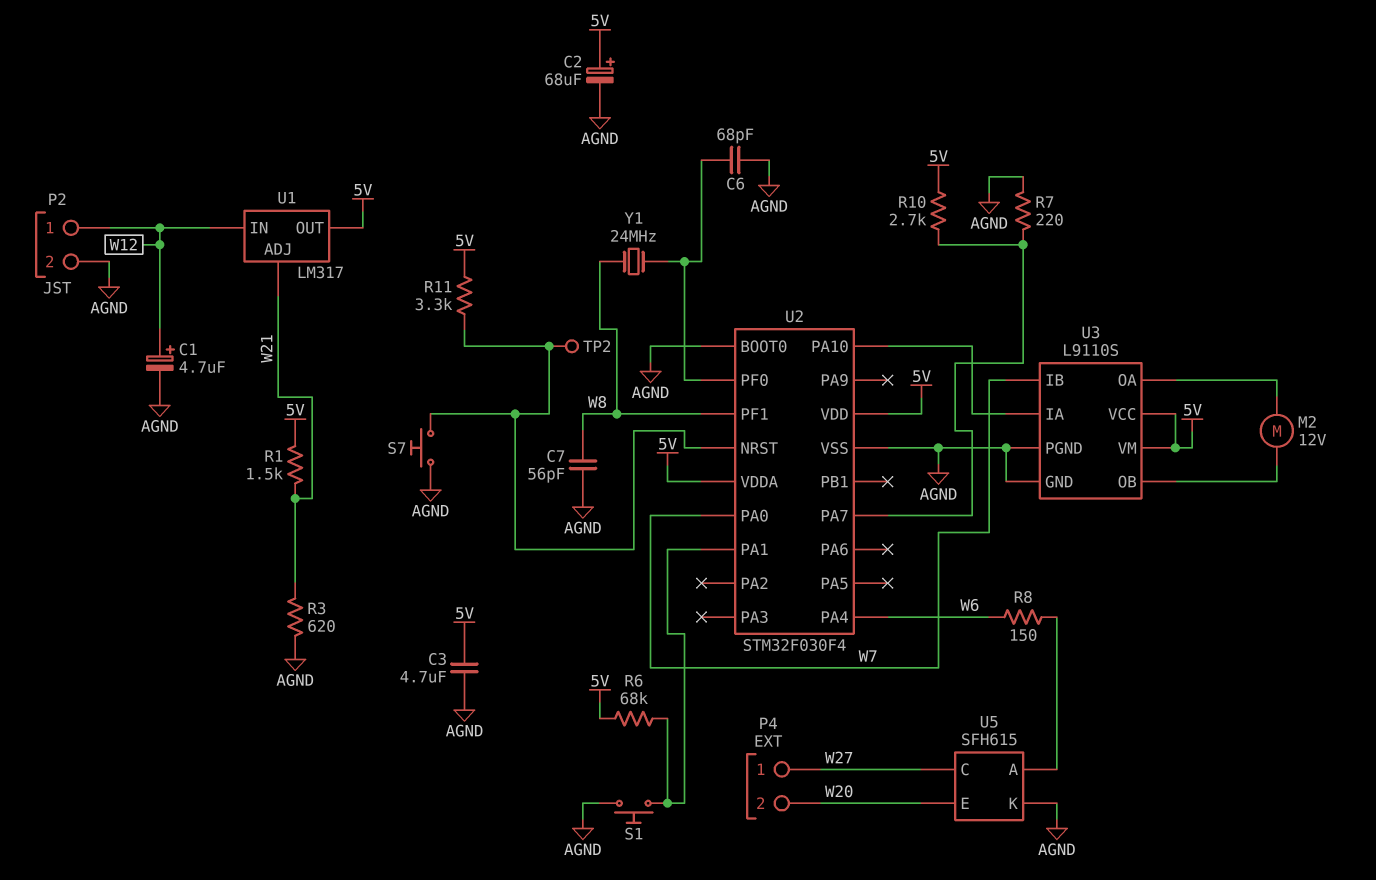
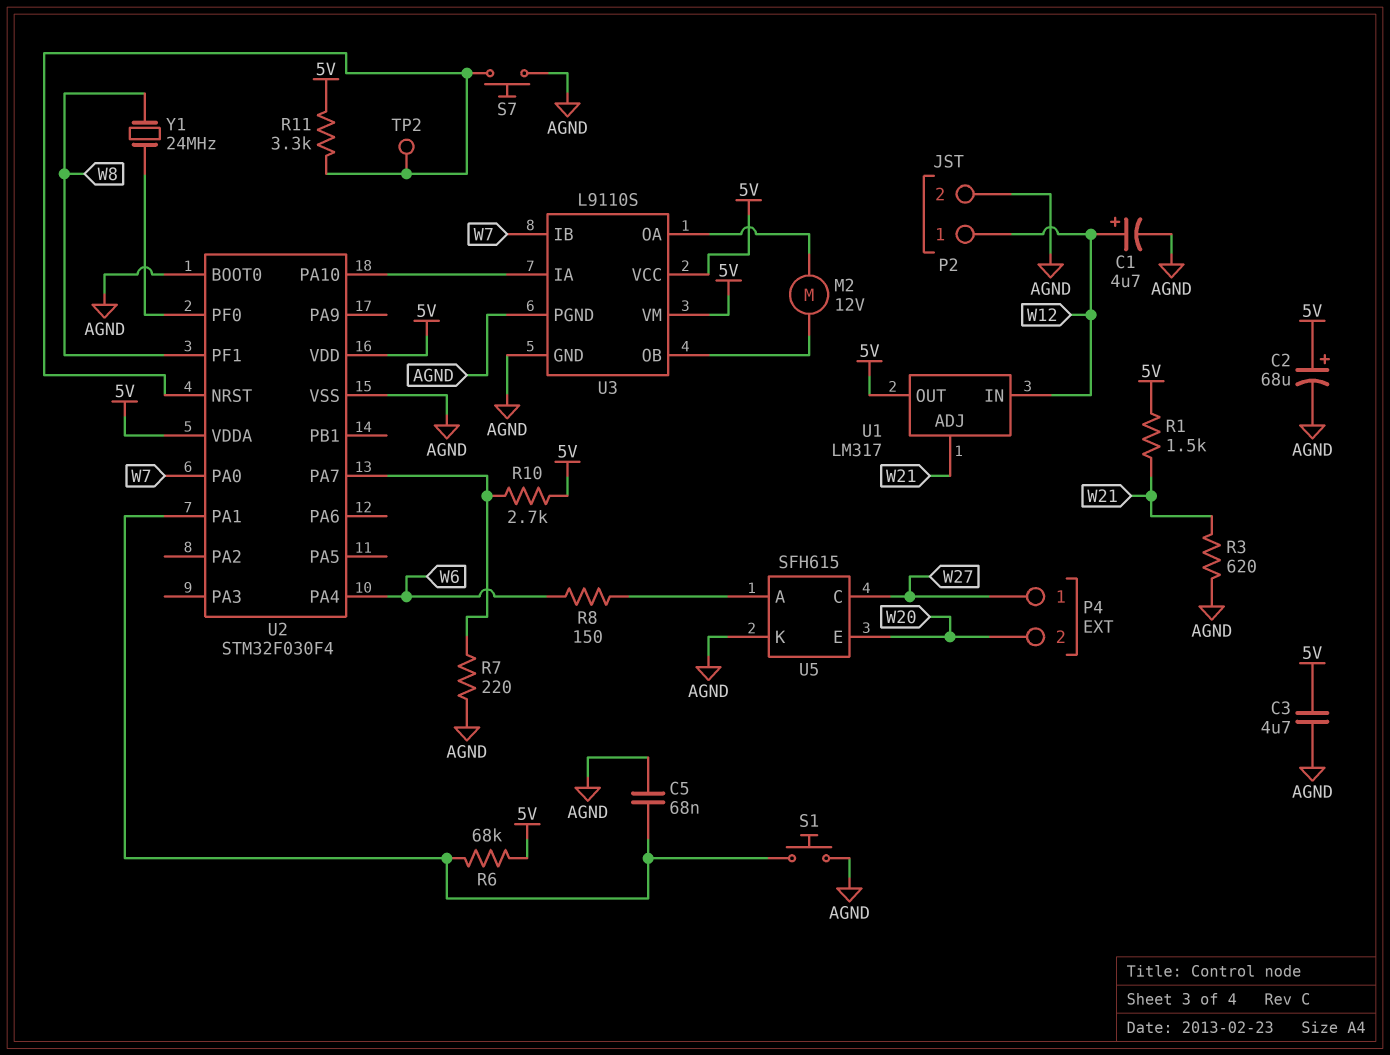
C5: none -> 68nF (AGND, U2/PA1)
C6: 68pF (AGND, U2/PF0) -> none
C7: 56pF (AGND, W8) -> none

